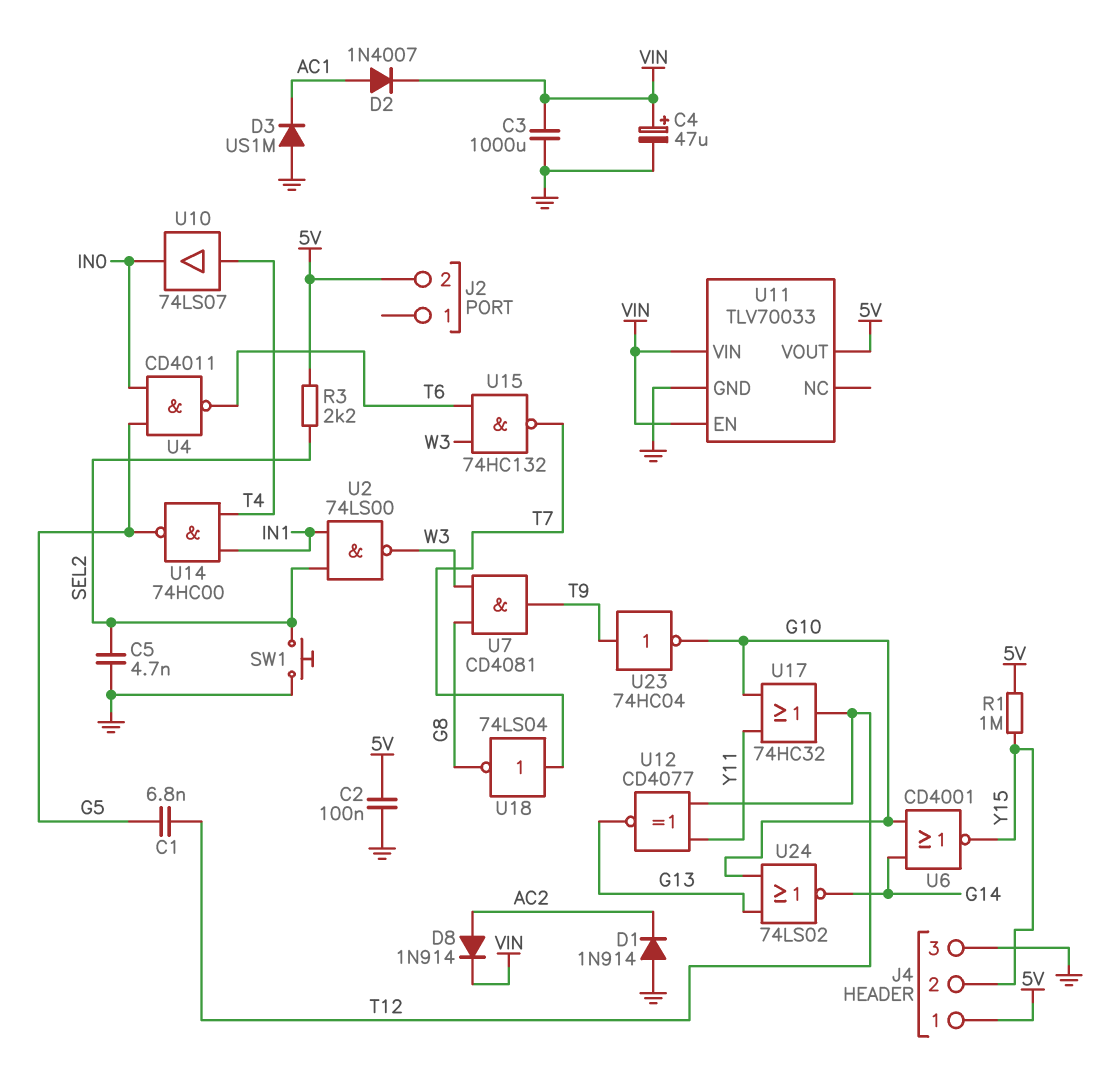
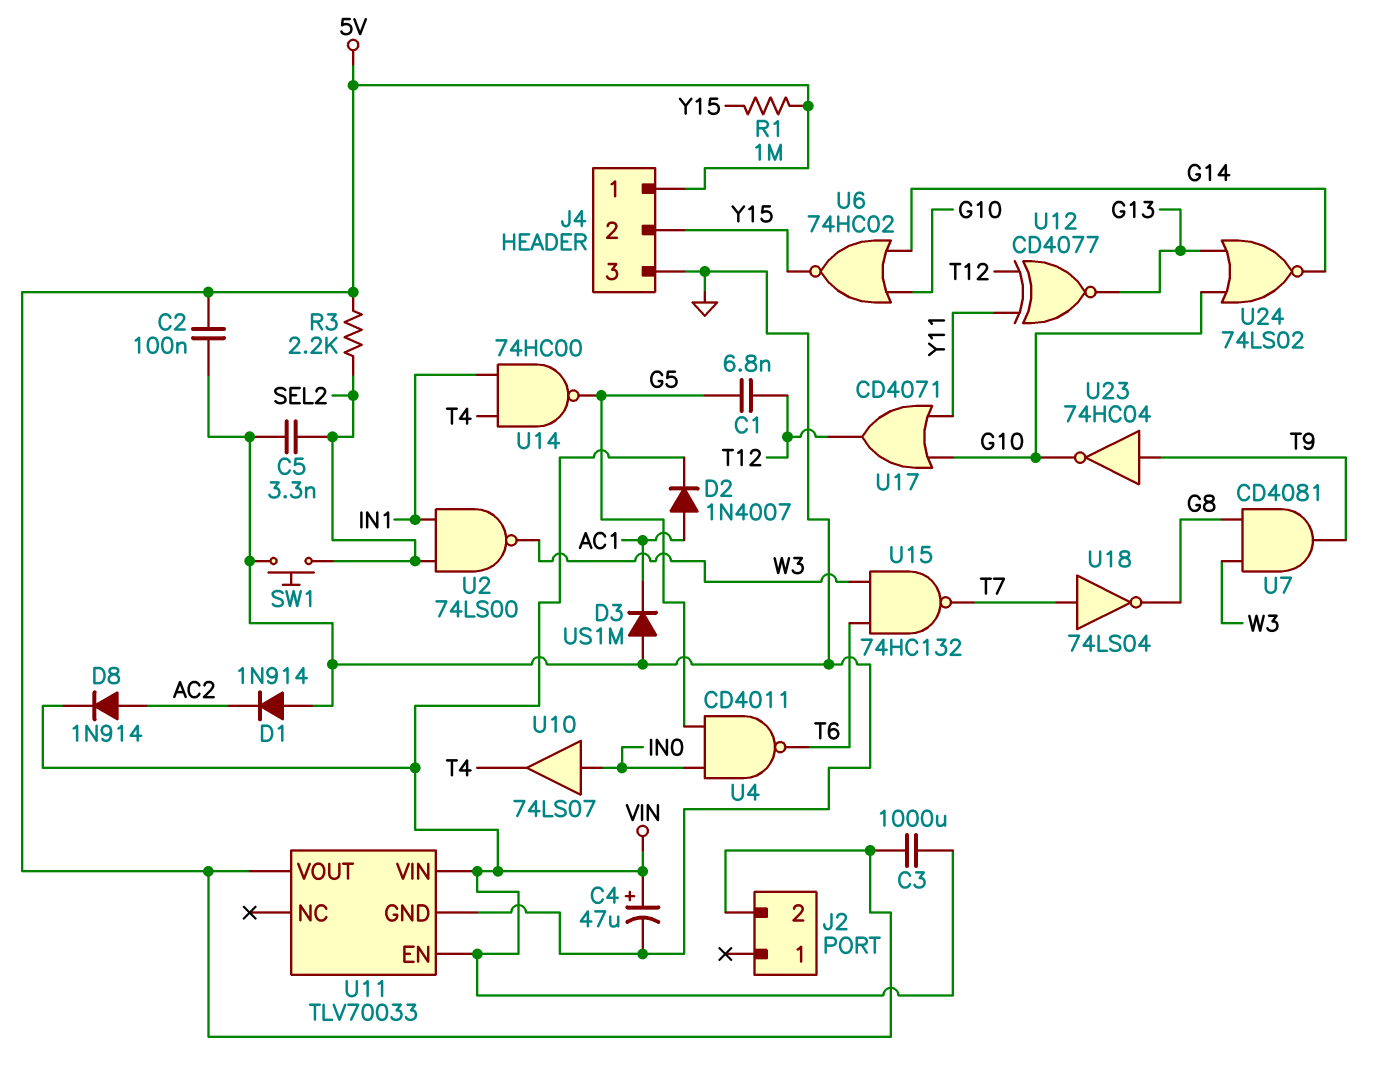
C3: 1000uF (GND, VIN) -> 1000uF (5V, VIN)
C5: 4.7nF (GND, SEL2) -> 3.3nF (GND, SEL2)
U6: NOR CD4001 (in G10, in G14, out Y15) -> NOR 74HC02 (in G10, in G14, out Y15)
U10: buffer 74LS07 (in T4, out IN0) -> buffer 74LS07 (in IN0, out T4)
U17: OR 74HC32 (in G10, in Y11, out T12) -> OR CD4071 (in G10, in Y11, out T12)

